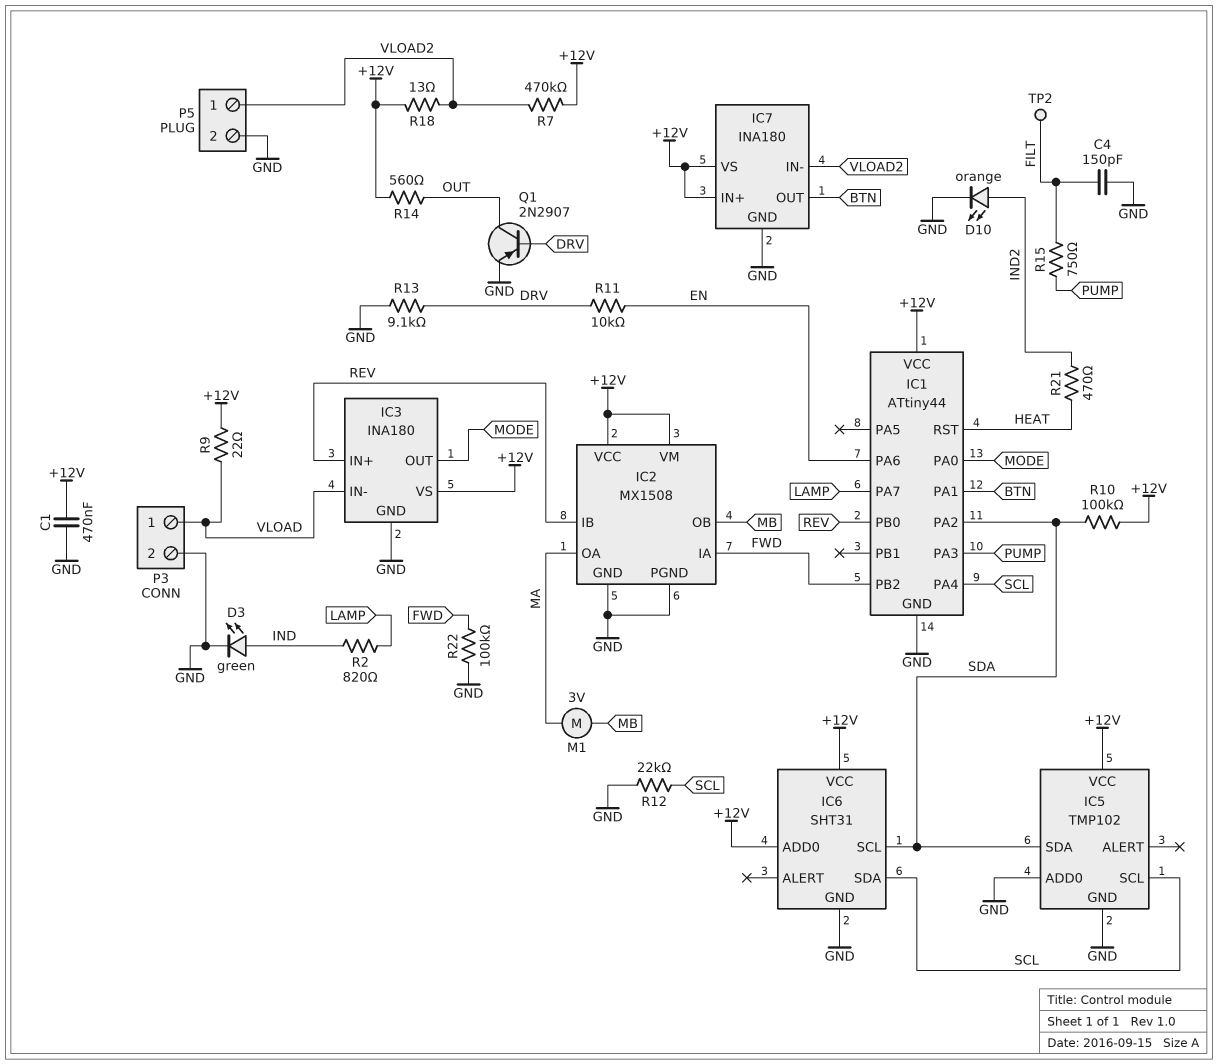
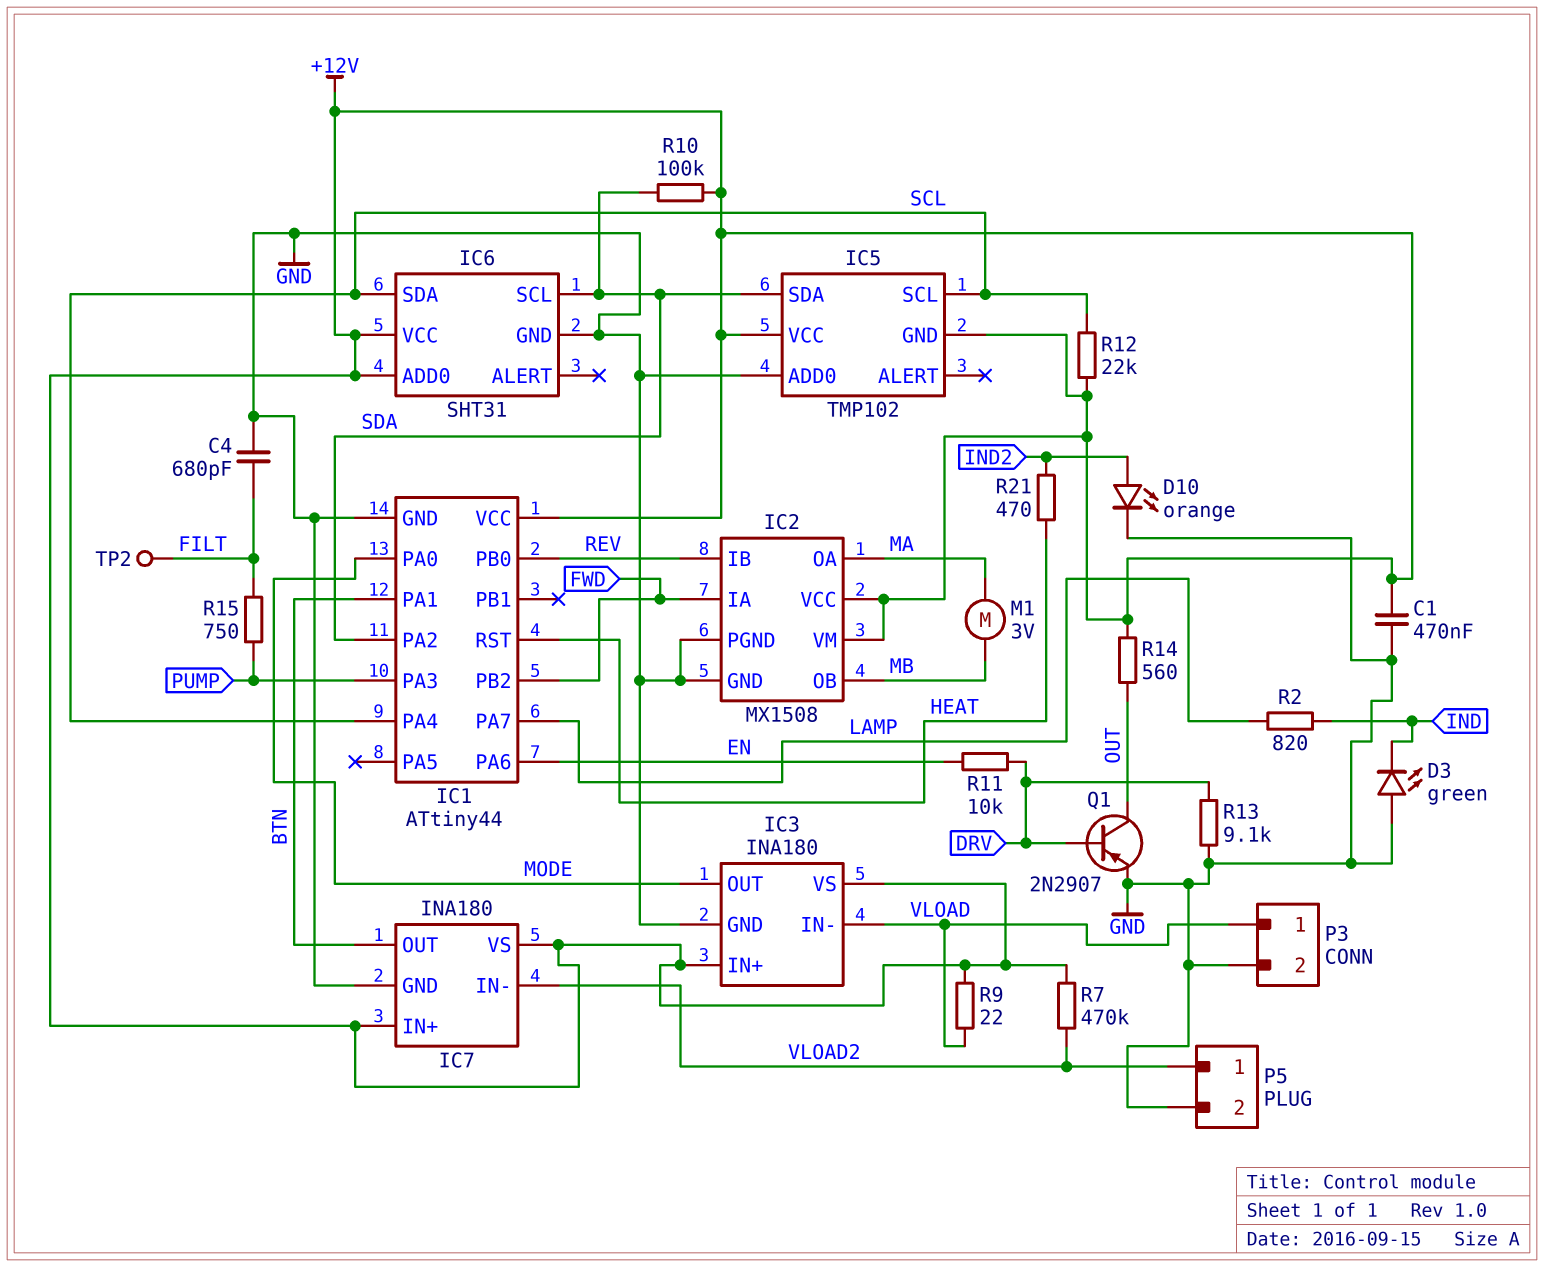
C4: 150pF (FILT, GND) -> 680pF (FILT, GND)
D3: LED green (A IND, K GND) -> LED green (A GND, K IND)
IC3 pin IN+: REV -> +12V
IC5 pin GND: GND -> +12V
R12: 22k (GND, SCL) -> 22k (+12V, SCL)
R18: 13 (+12V, VLOAD2) -> none
R22: 100k (FWD, GND) -> none

